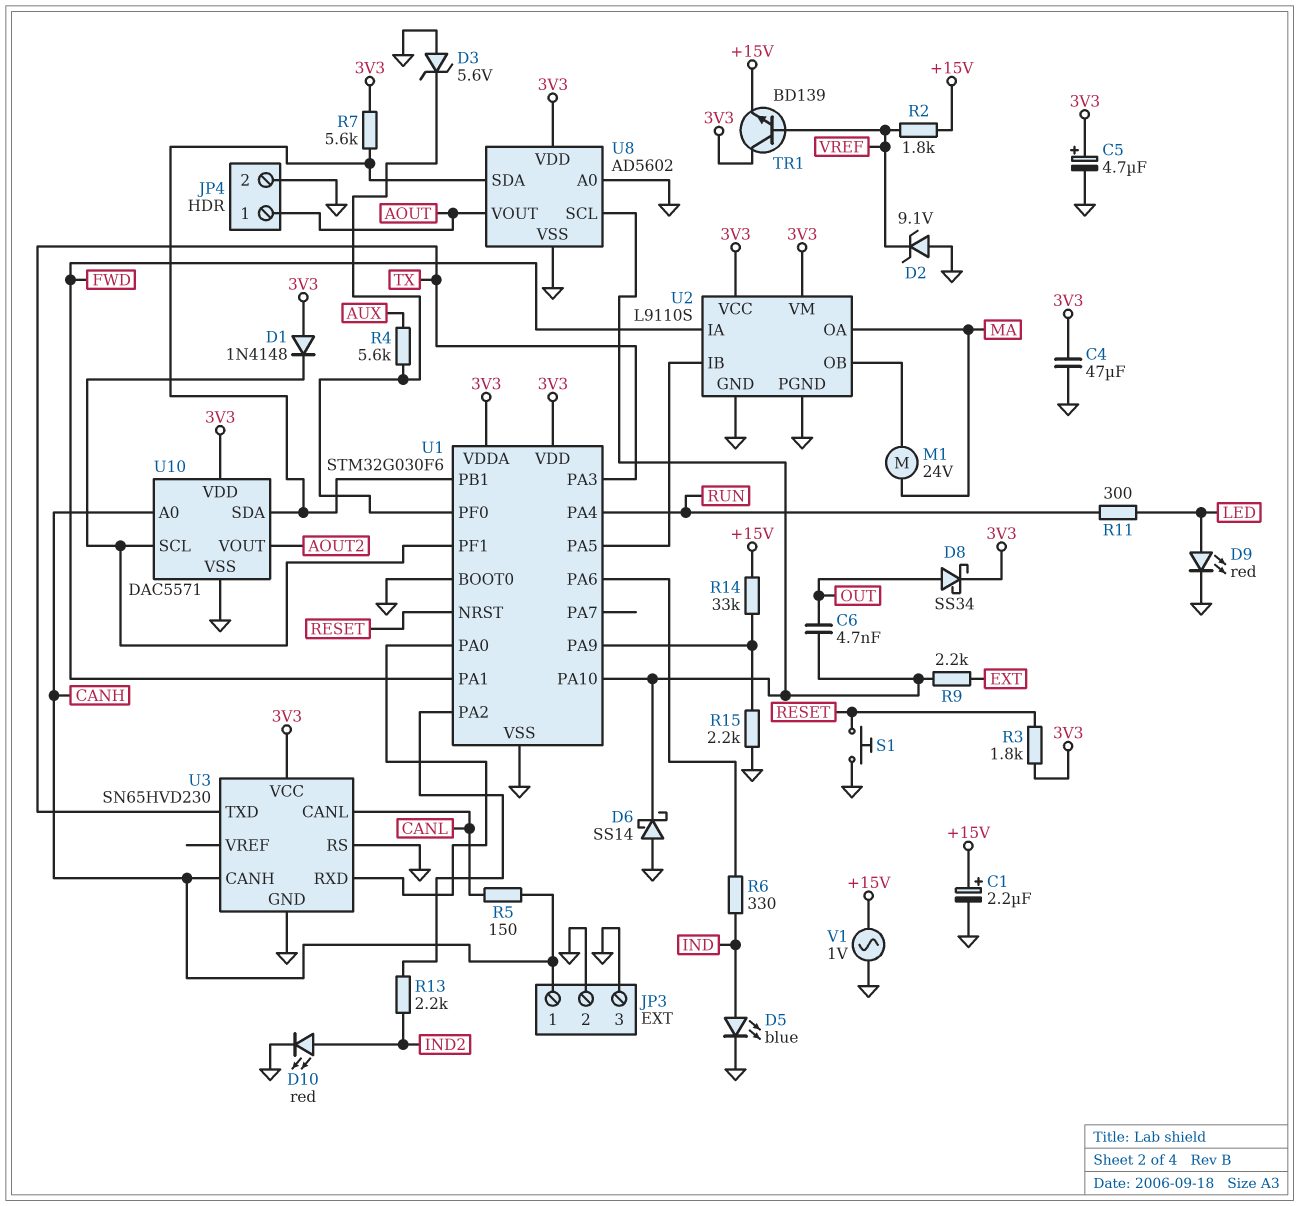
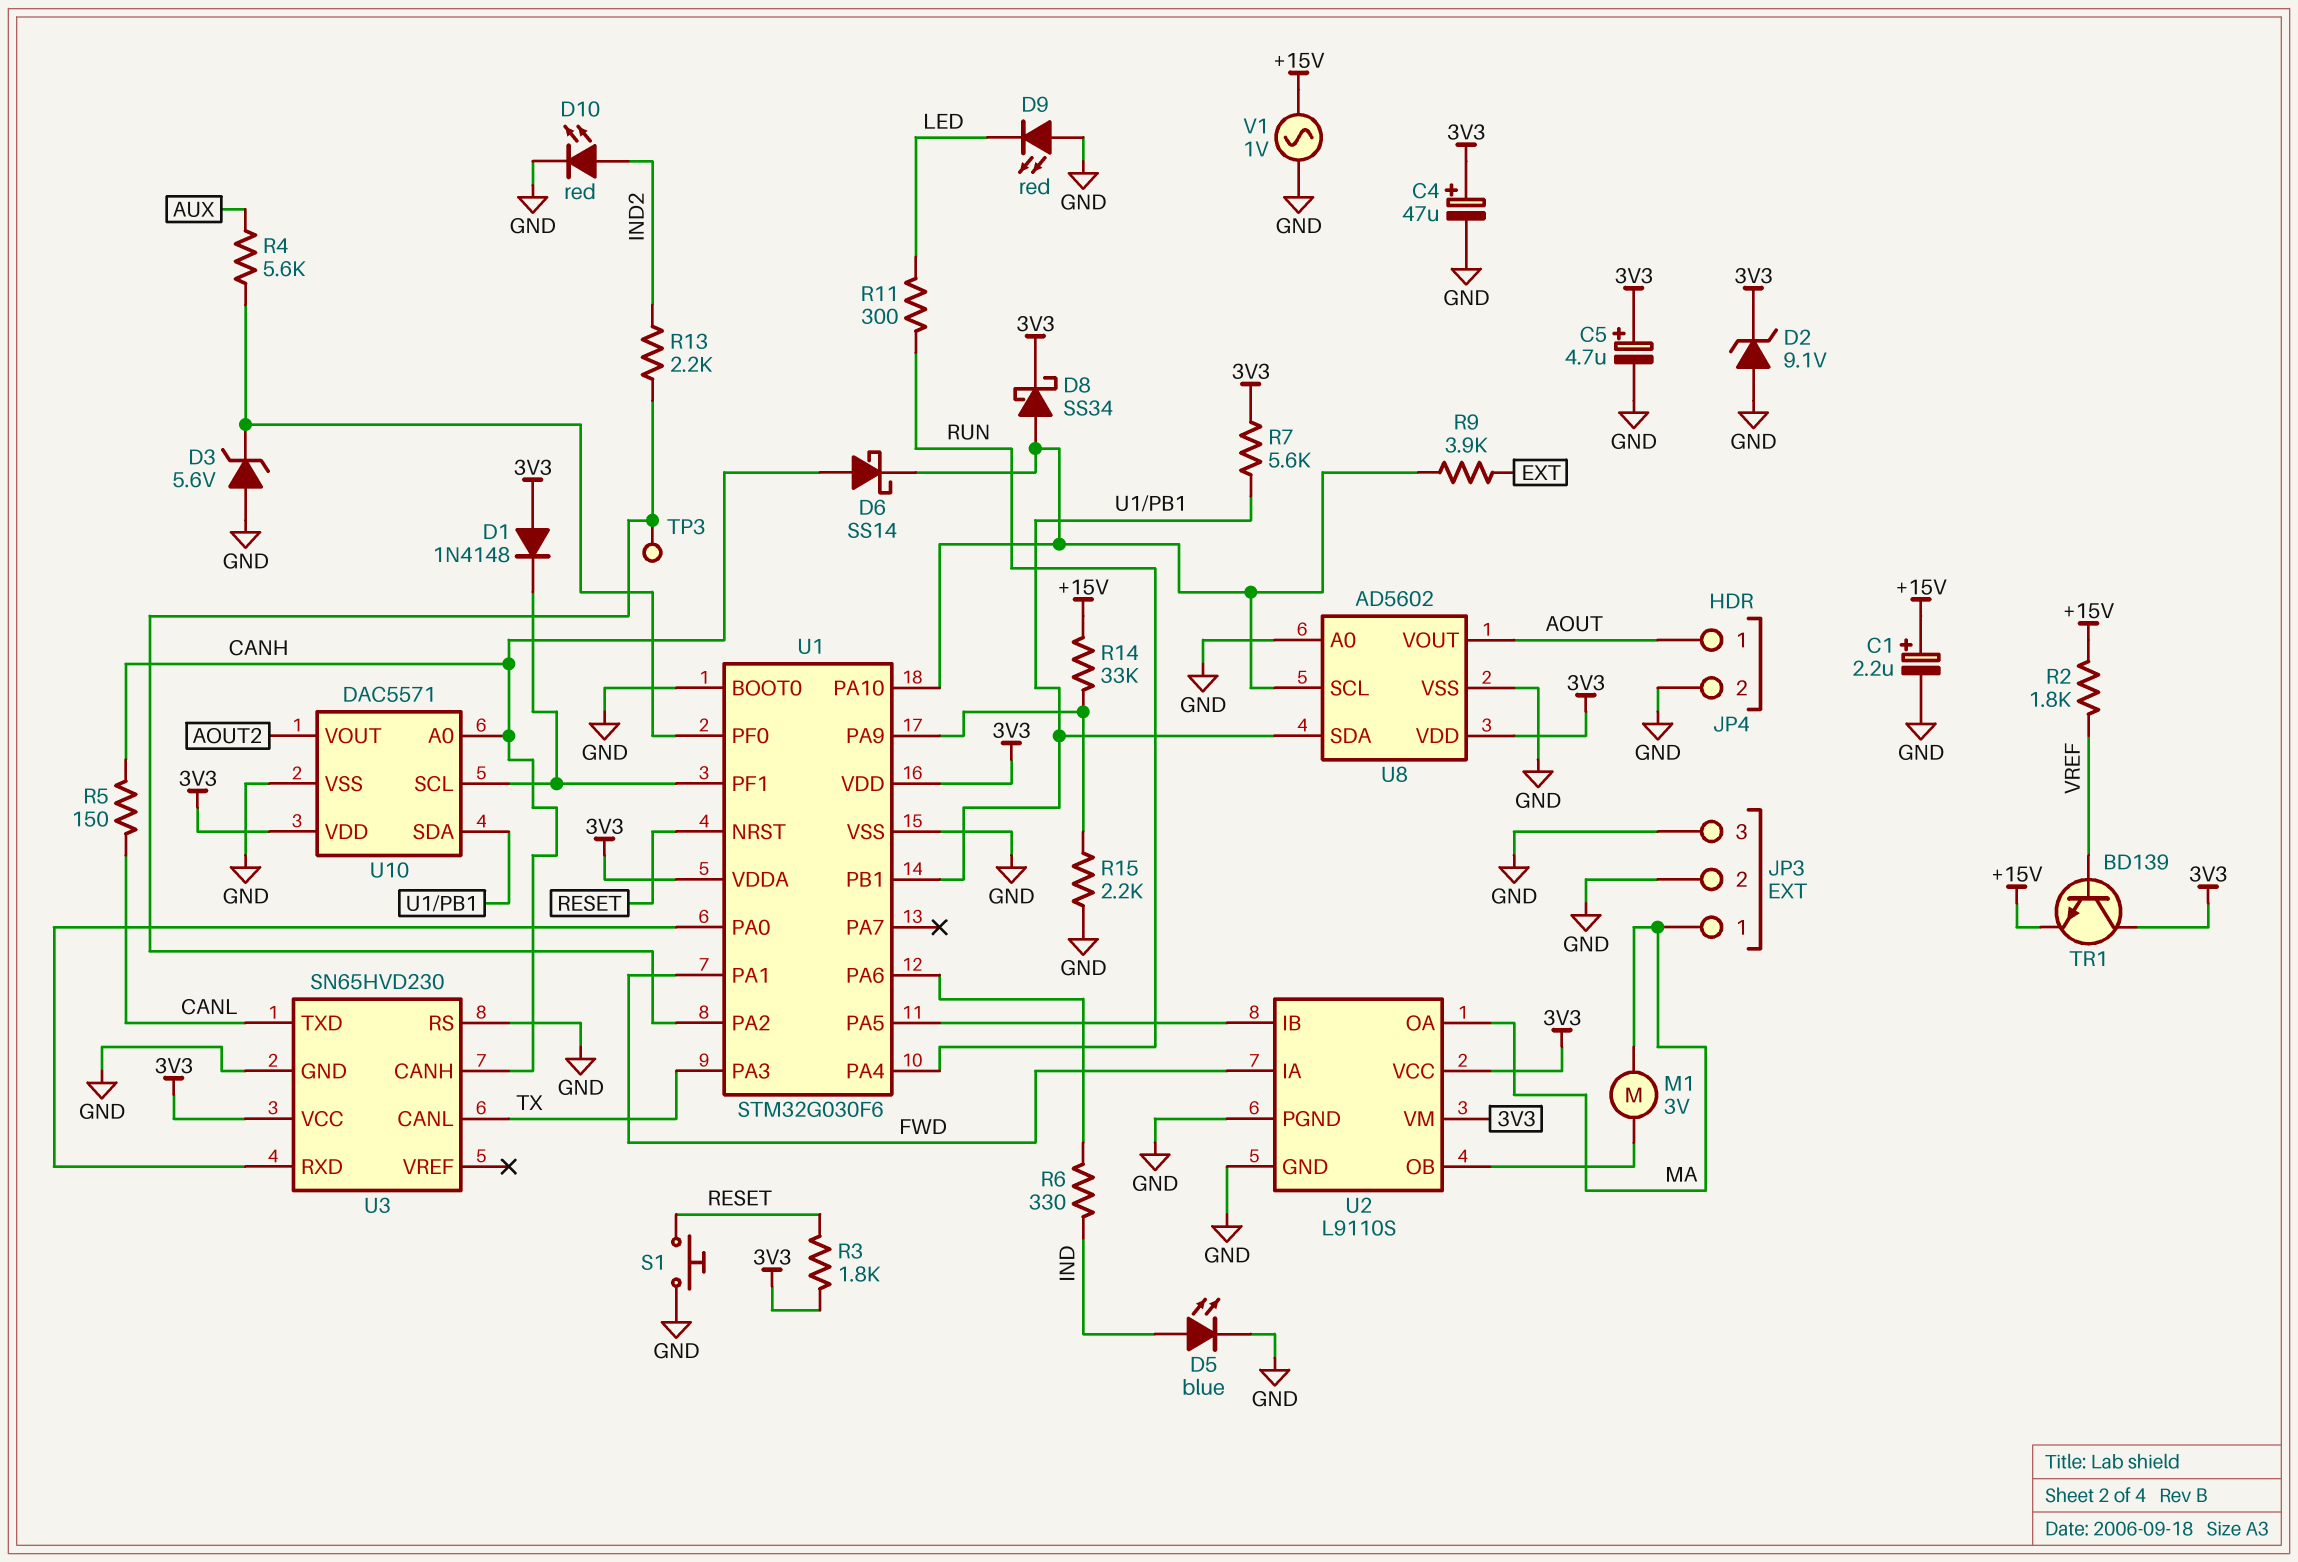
C4: 47uF (3V3, GND) -> 47uF (plus 3V3, minus GND)
C6: 4.7nF (OUT, U1/PA10) -> none
D2: zener 9.1V (A GND, K VREF) -> zener 9.1V (A GND, K 3V3)
D6: schottky SS14 (A GND, K U1/PA10) -> schottky SS14 (A CANH, K U1/PA10)
D8: schottky SS34 (A OUT, K 3V3) -> schottky SS34 (A U1/PA10, K 3V3)
D9: LED red (A LED, K GND) -> LED red (A GND, K LED)
JP3 pin 1: CANH -> MA
M1: motor 24V (MA, U2/OB) -> motor 3V (MA, U2/OB)
R9: 2.2k (EXT, U1/PA10) -> 3.9k (EXT, U1/PA10)
TP3: none -> test point (U1/PA2)
U3 pin CANL: CANL -> TX
U3 pin TXD: TX -> CANL

